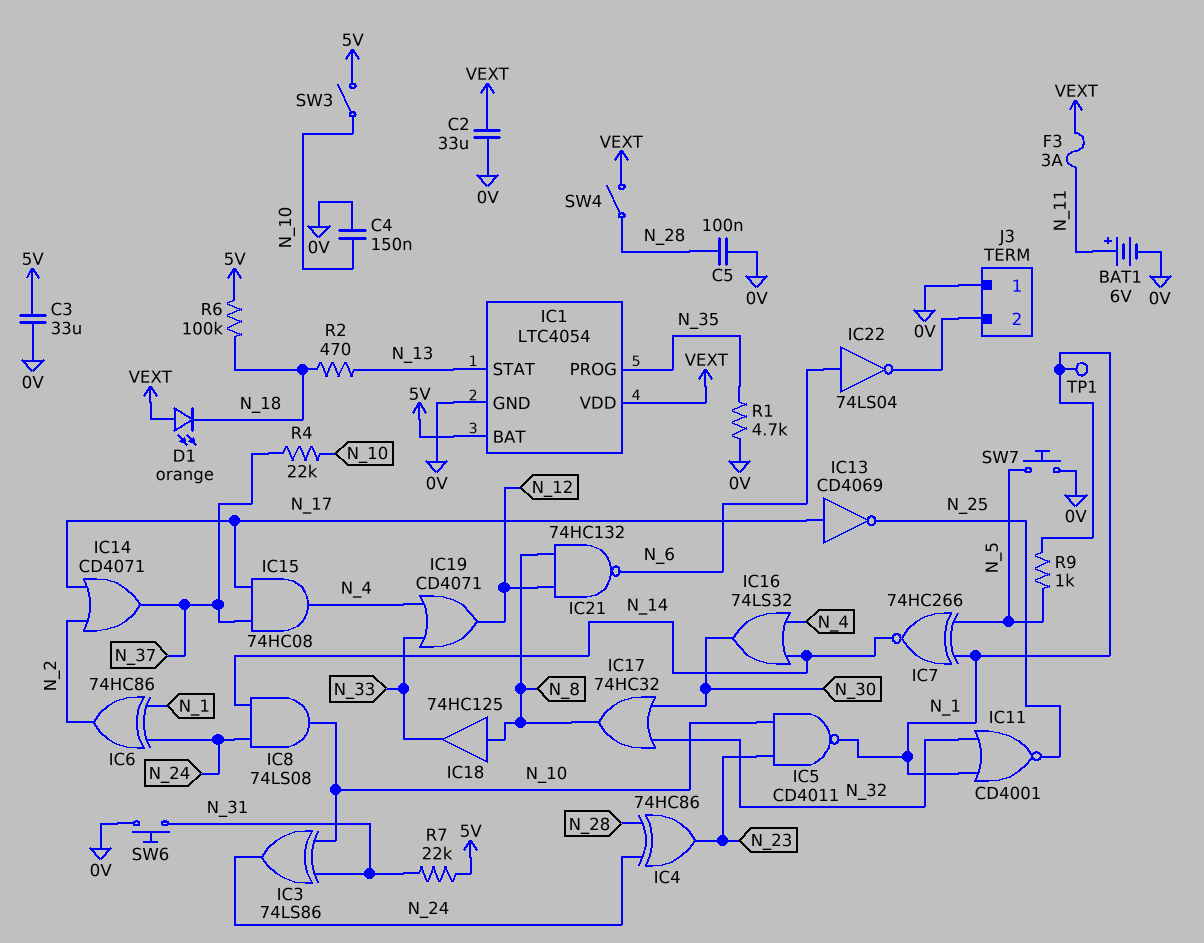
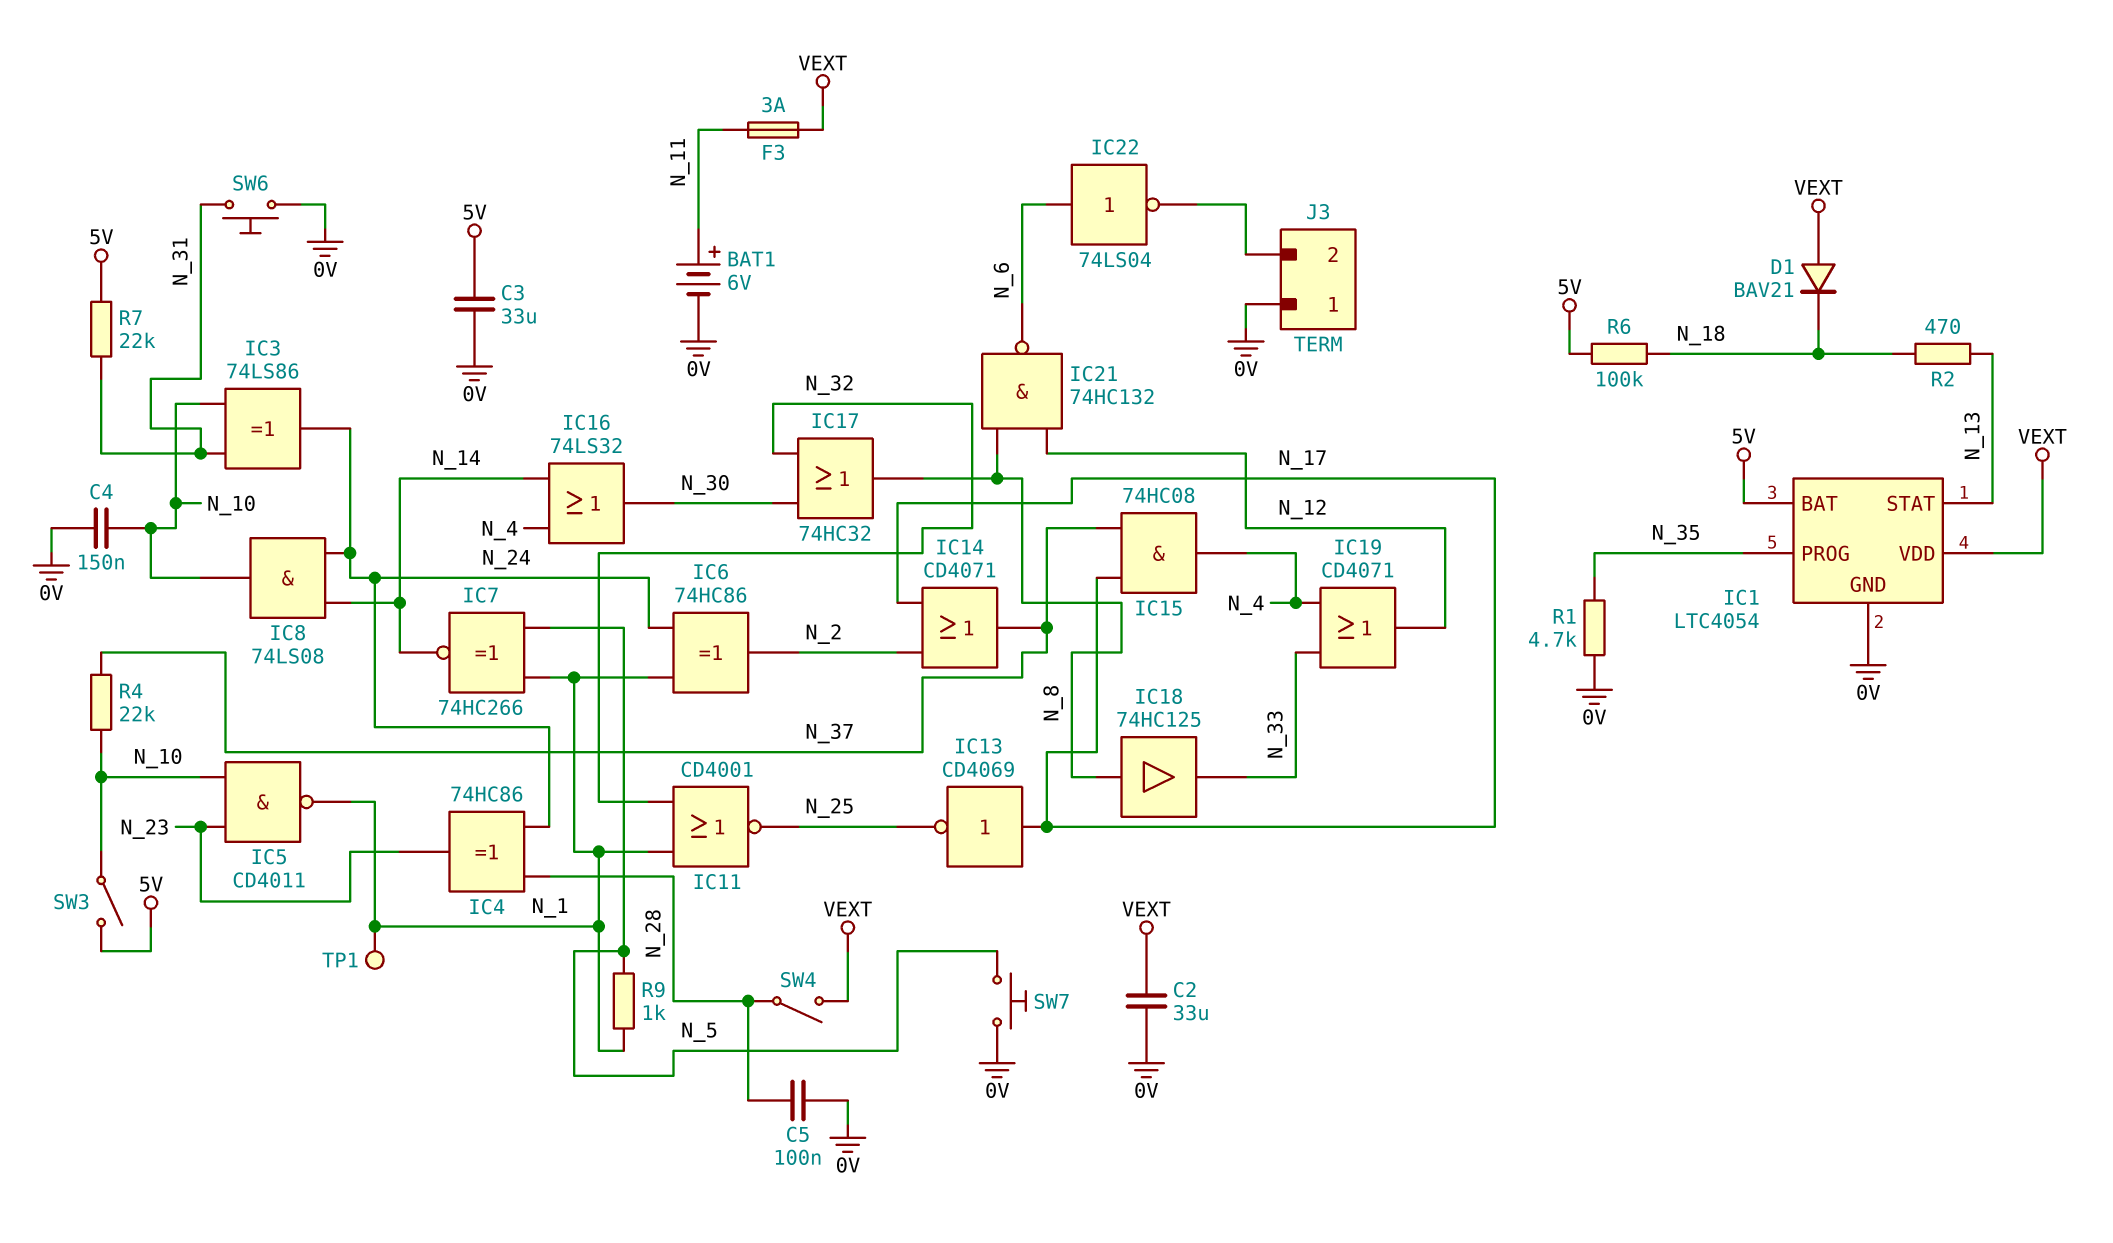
D1: LED orange (A VEXT, K N_18) -> diode BAV21 (A VEXT, K N_18)

